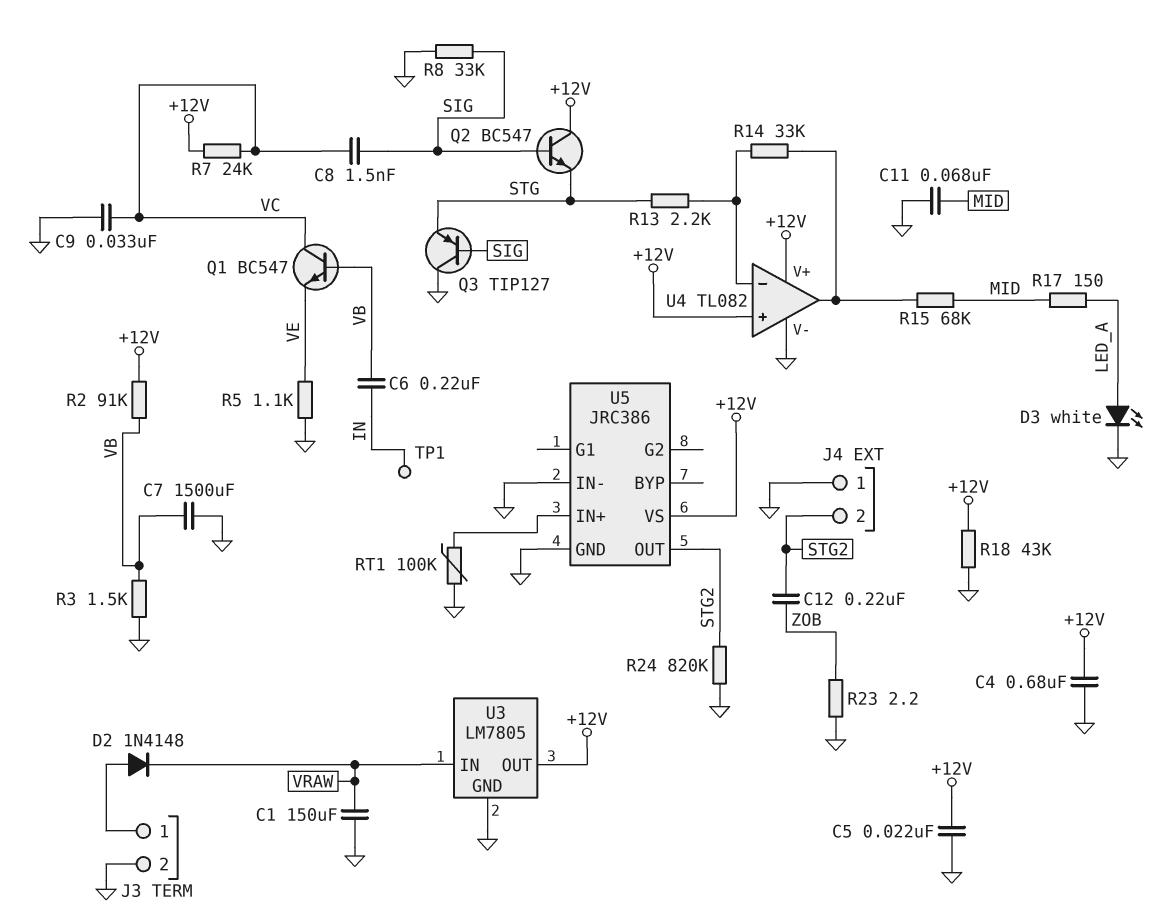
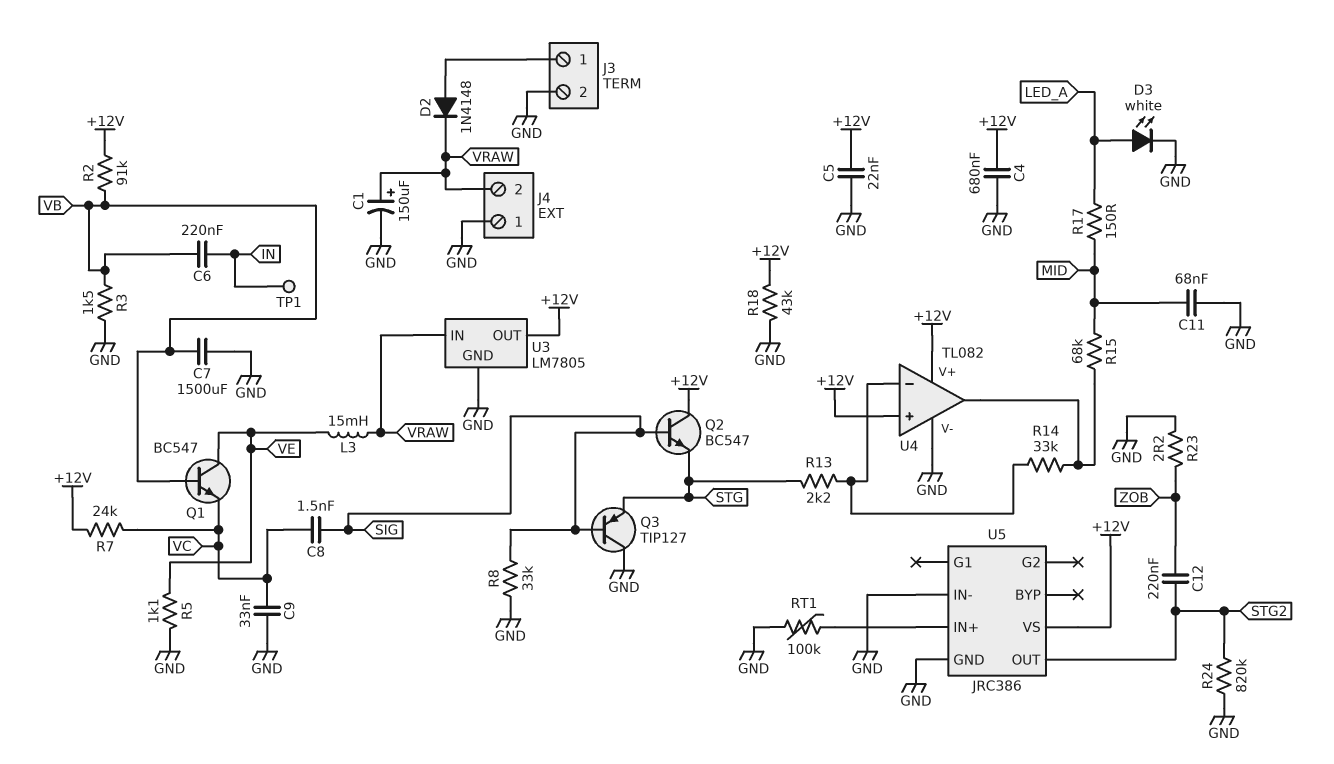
C1: 150uF (GND, VRAW) -> 150uF (plus VRAW, minus GND)
J4 pin 2: STG2 -> VRAW
L3: none -> 15mH (VE, VRAW)
Q1: NPN BC547 (B VB, C VC, E VE) -> NPN BC547 (B VB, C VE, E VC)

